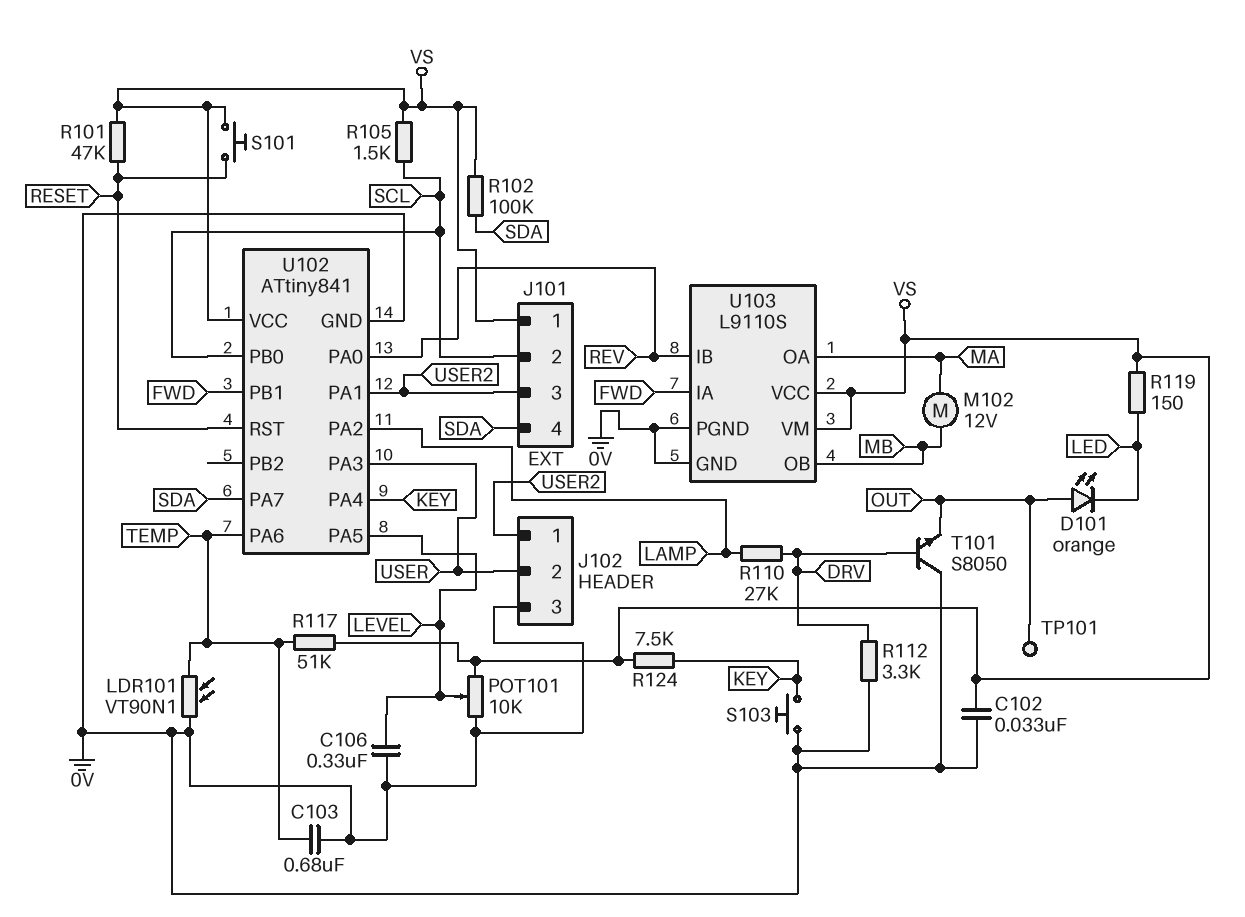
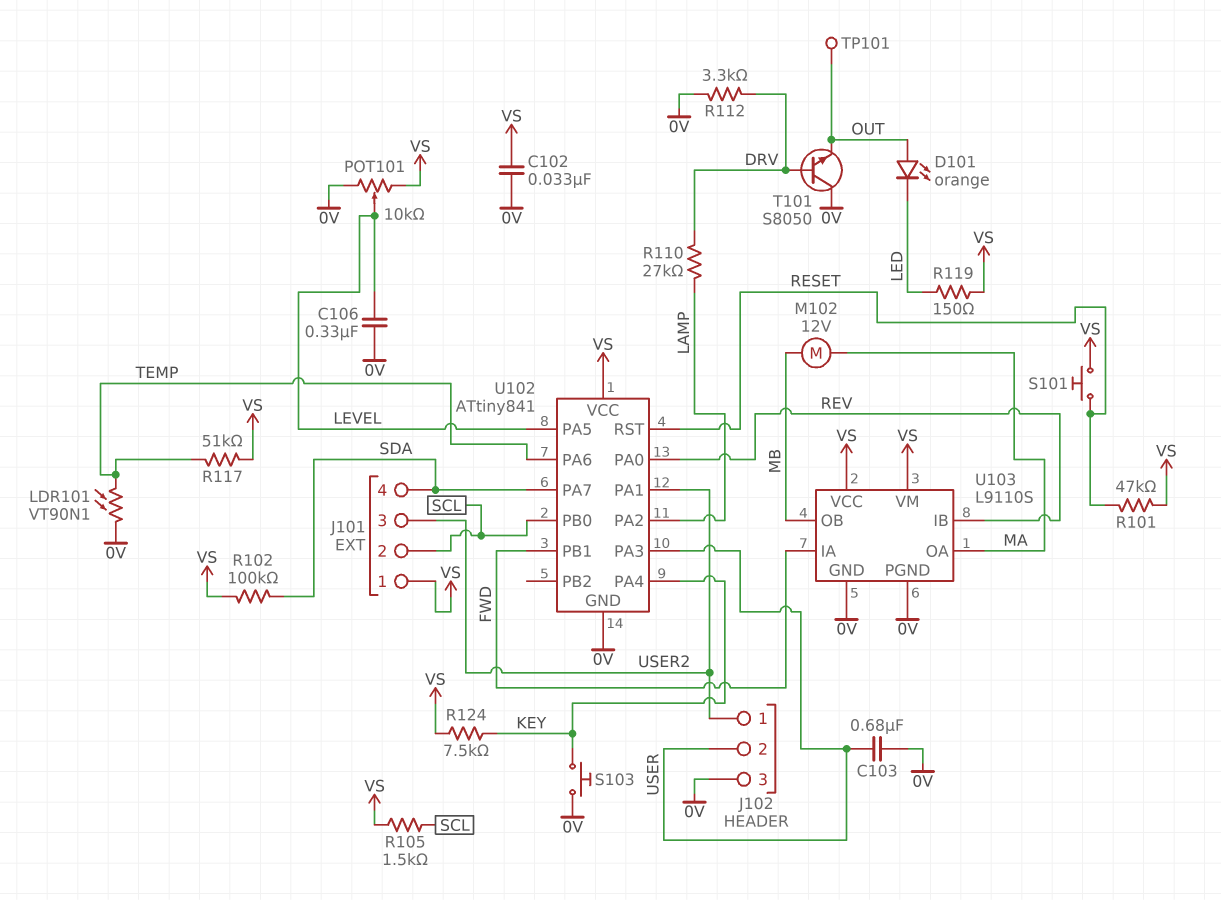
C103: 680nF (0V, TEMP) -> 680nF (0V, USER)

